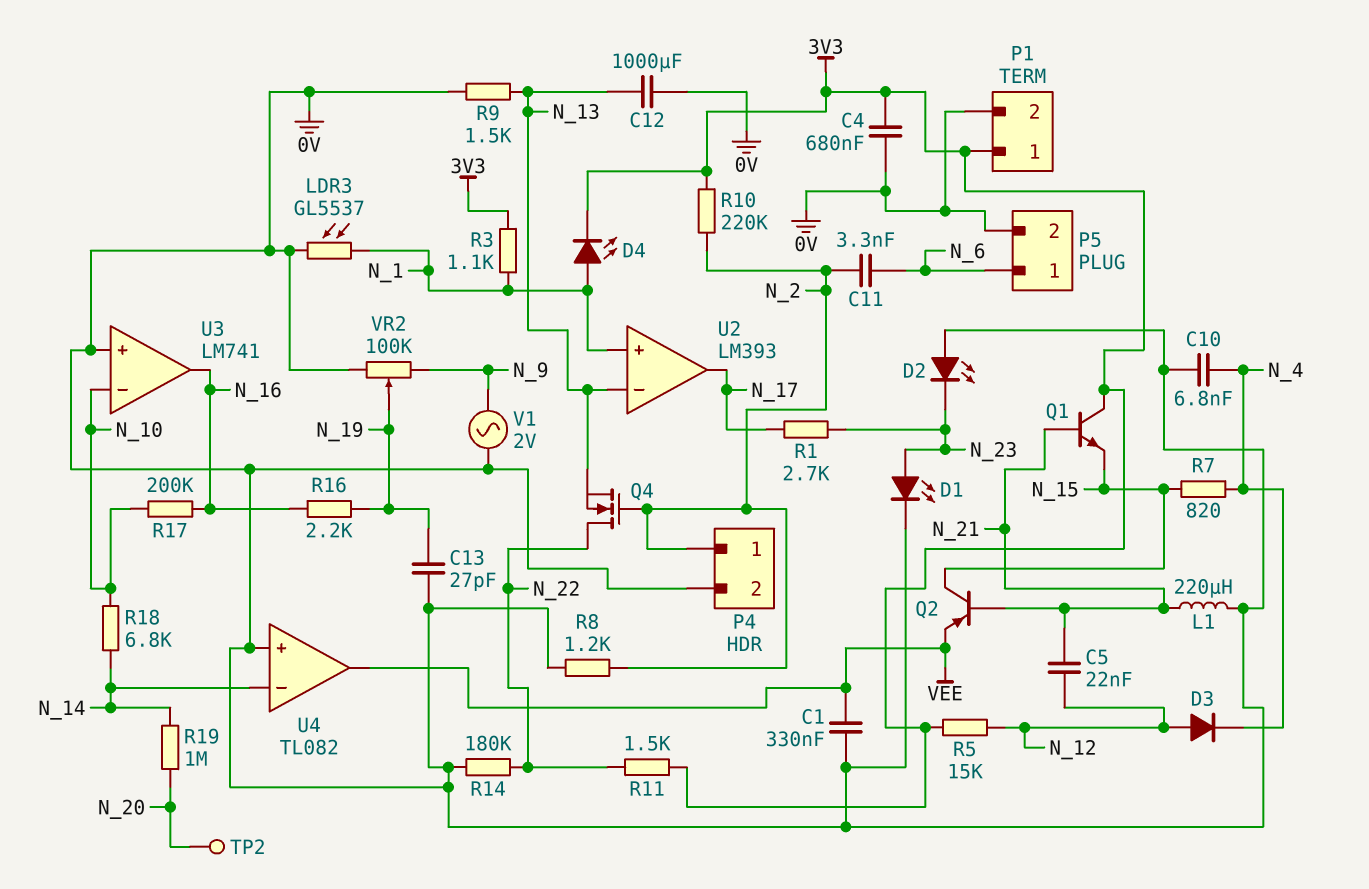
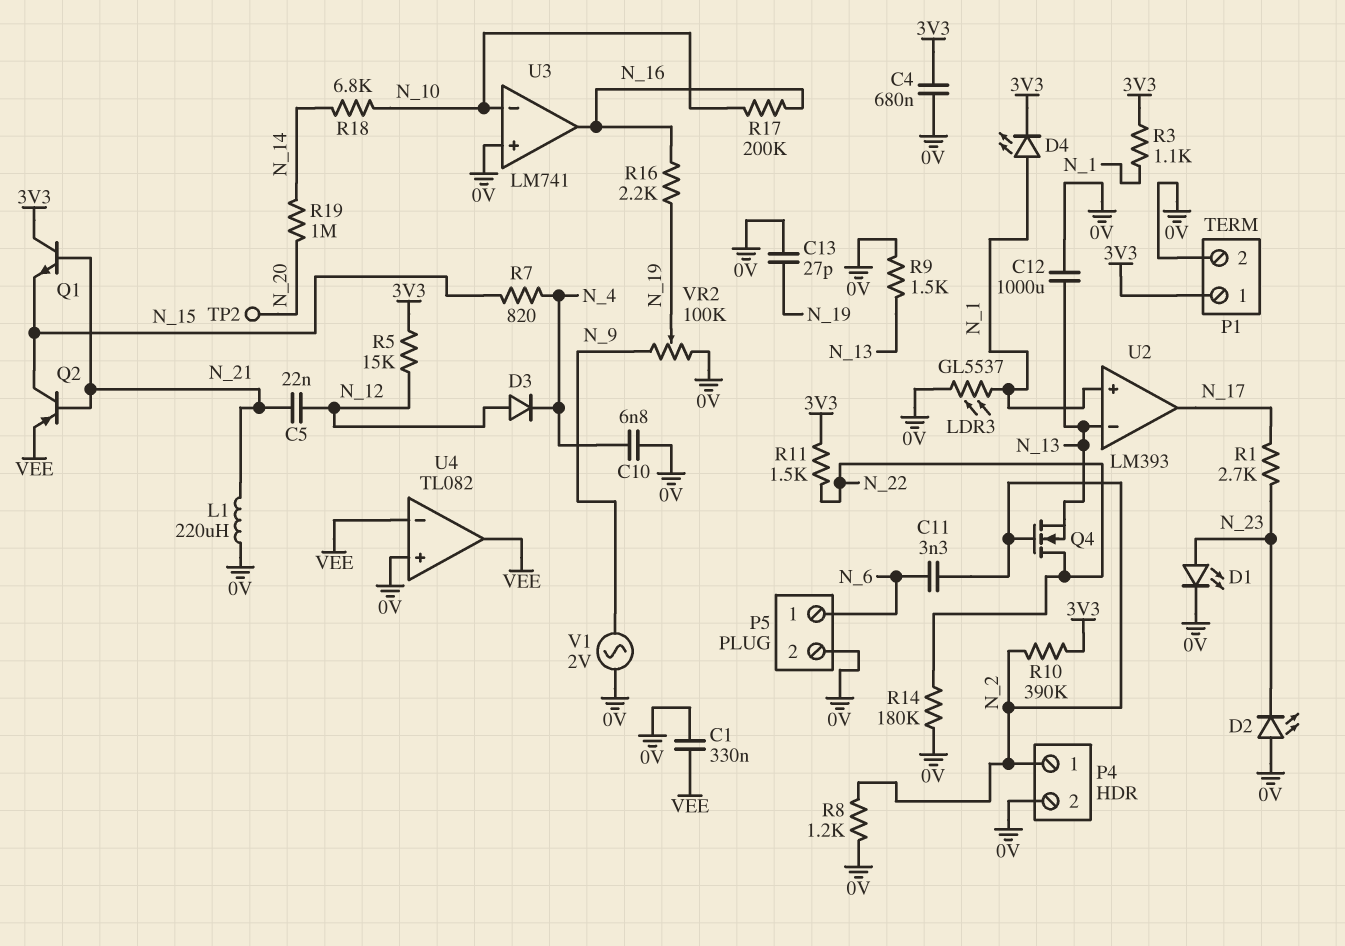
R10: 220k (3V3, N_2) -> 390k (3V3, N_2)
U4 pin in-: N_14 -> VEE

